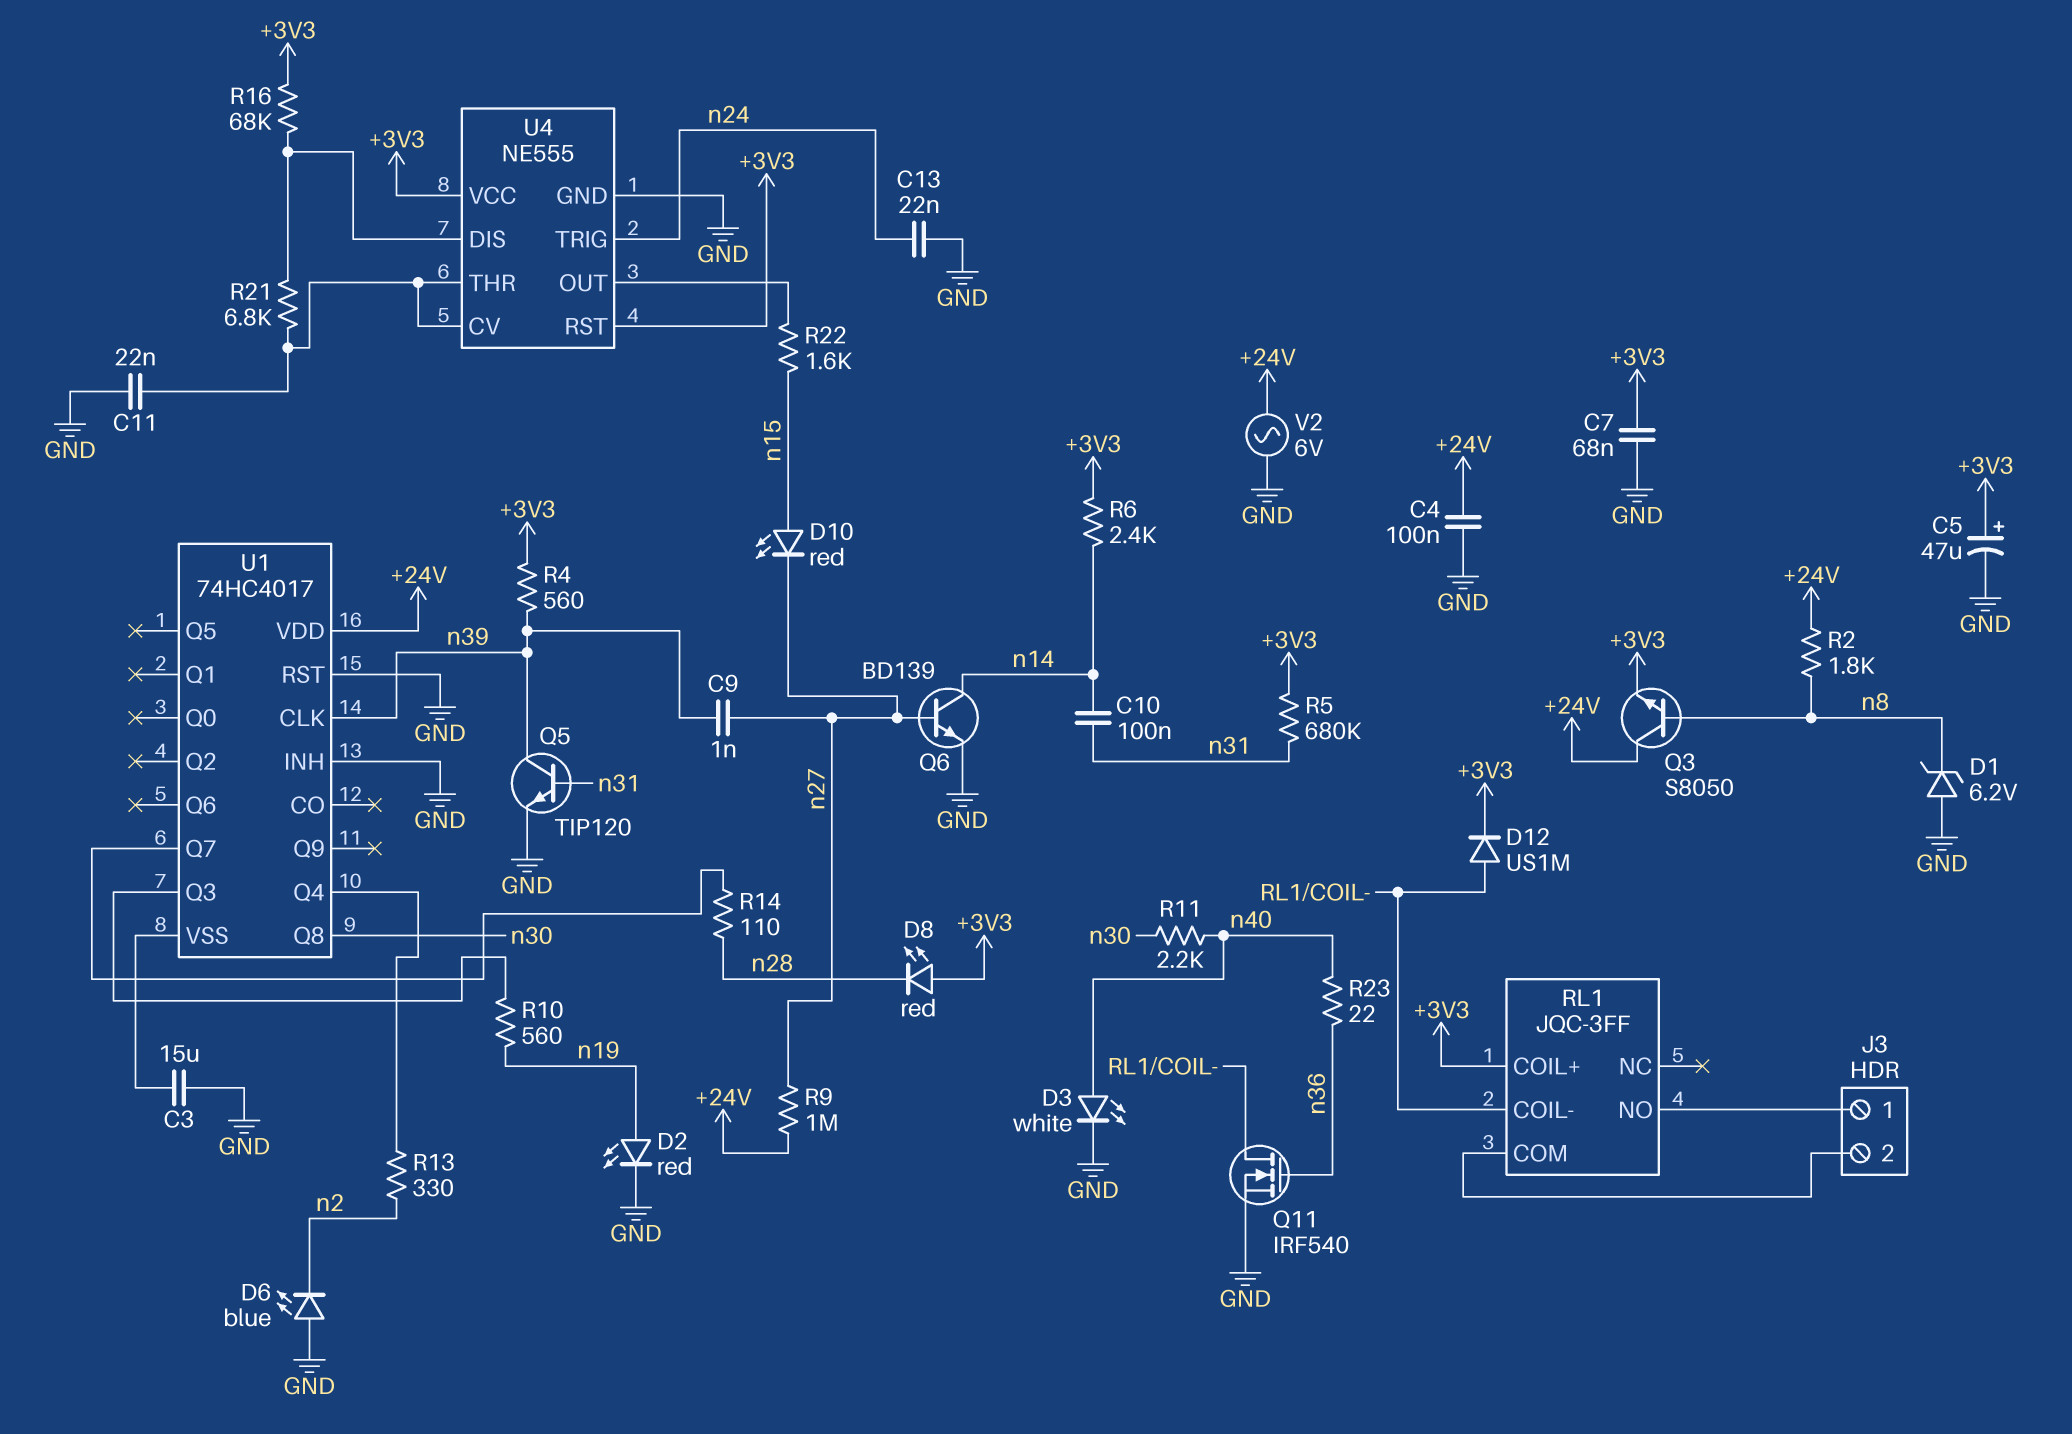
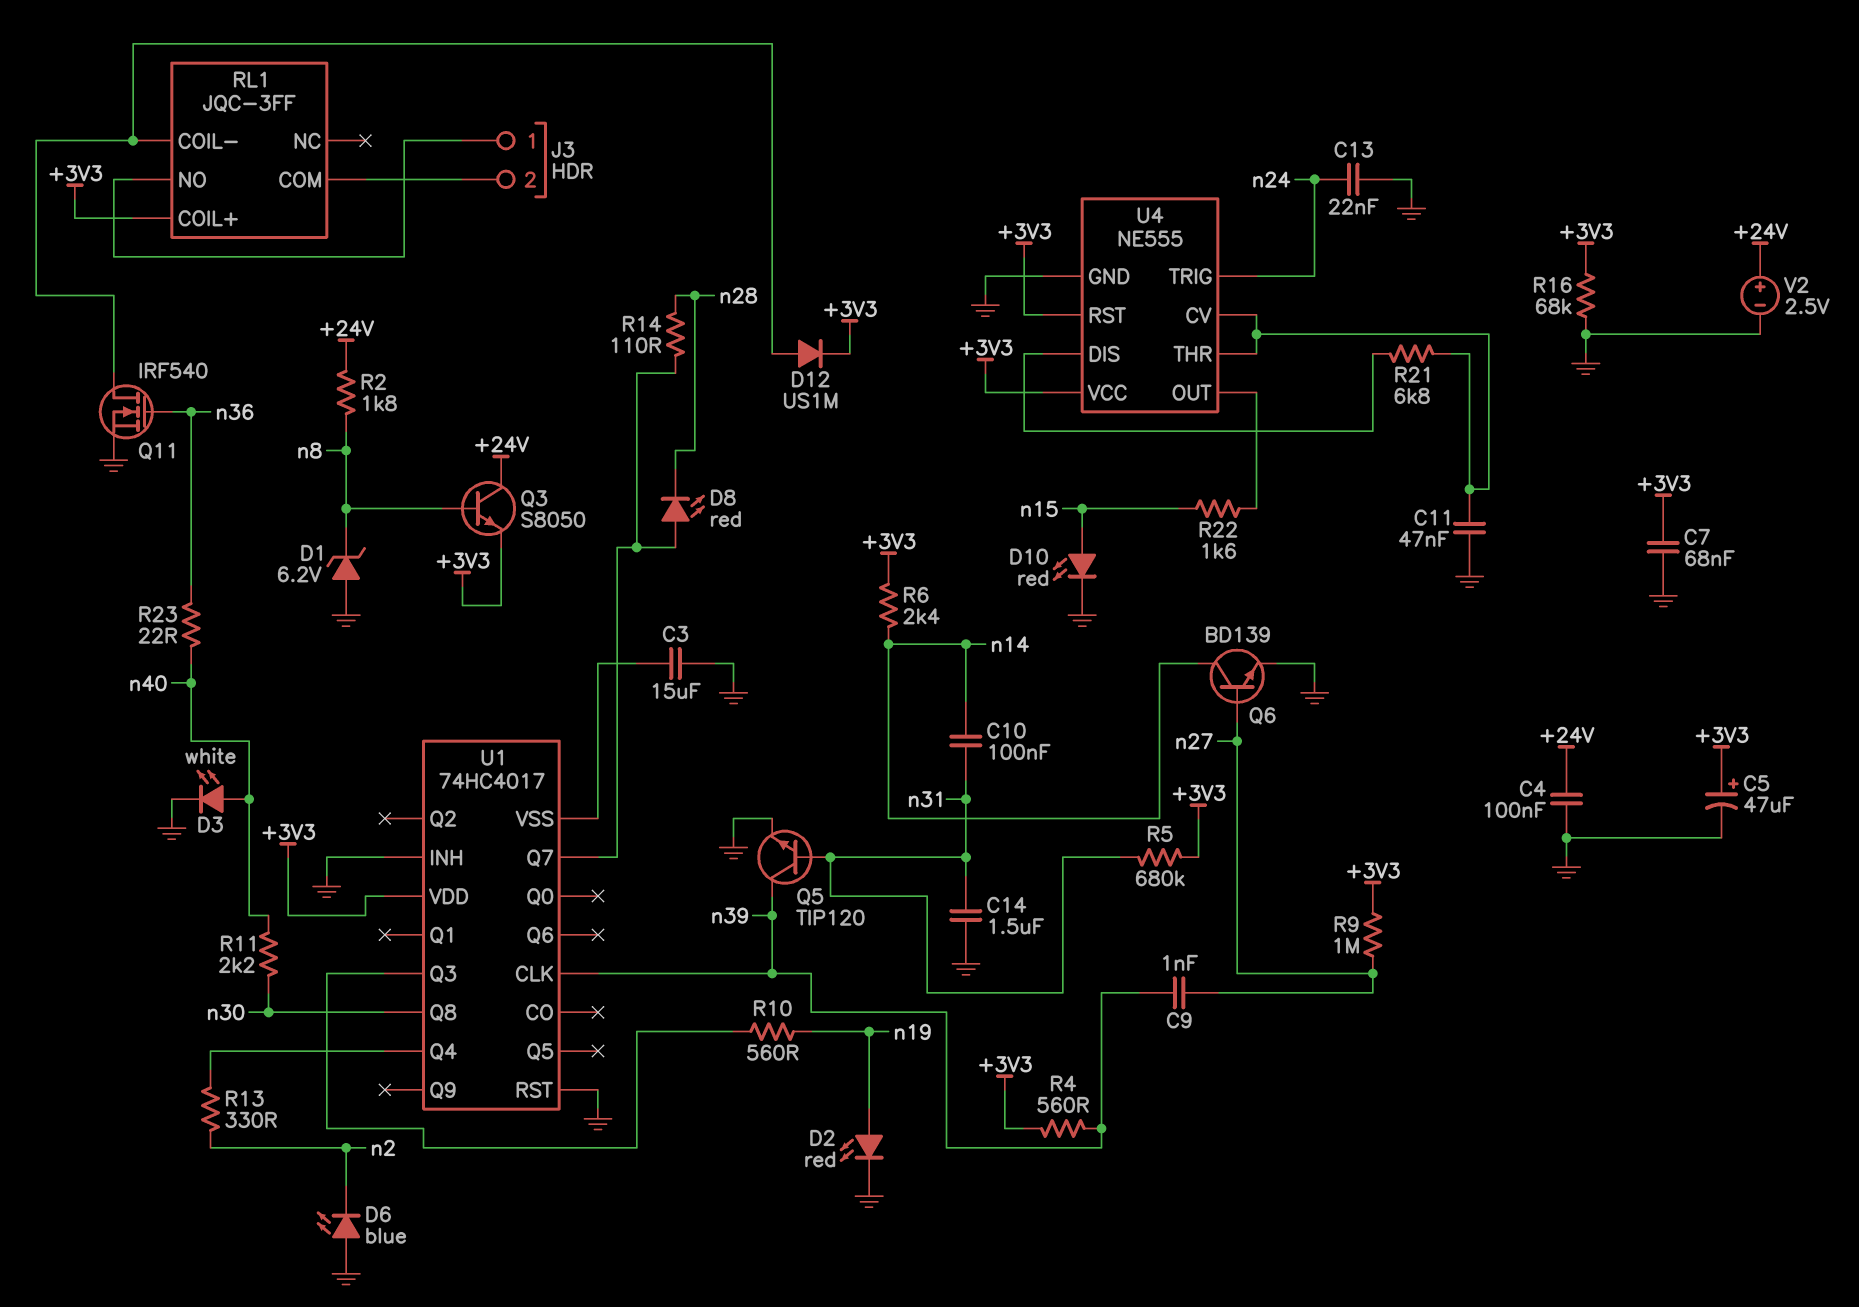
C11: 22nF (GND, U4/CV) -> 47nF (GND, U4/CV)
C14: none -> 1.5uF (GND, n31)
D8: LED red (A +3V3, K n28) -> LED red (A U1/Q7, K n28)
D10: LED red (A n15, K n27) -> LED red (A n15, K GND)
R9: 1M (+24V, n27) -> 1M (+3V3, n27)
R16: 68k (+3V3, U4/DIS) -> 68k (+3V3, GND)
U1 pin VDD: +24V -> +3V3
V2: AC 6V (+24V, GND) -> 2.5V (plus +24V, minus GND)

